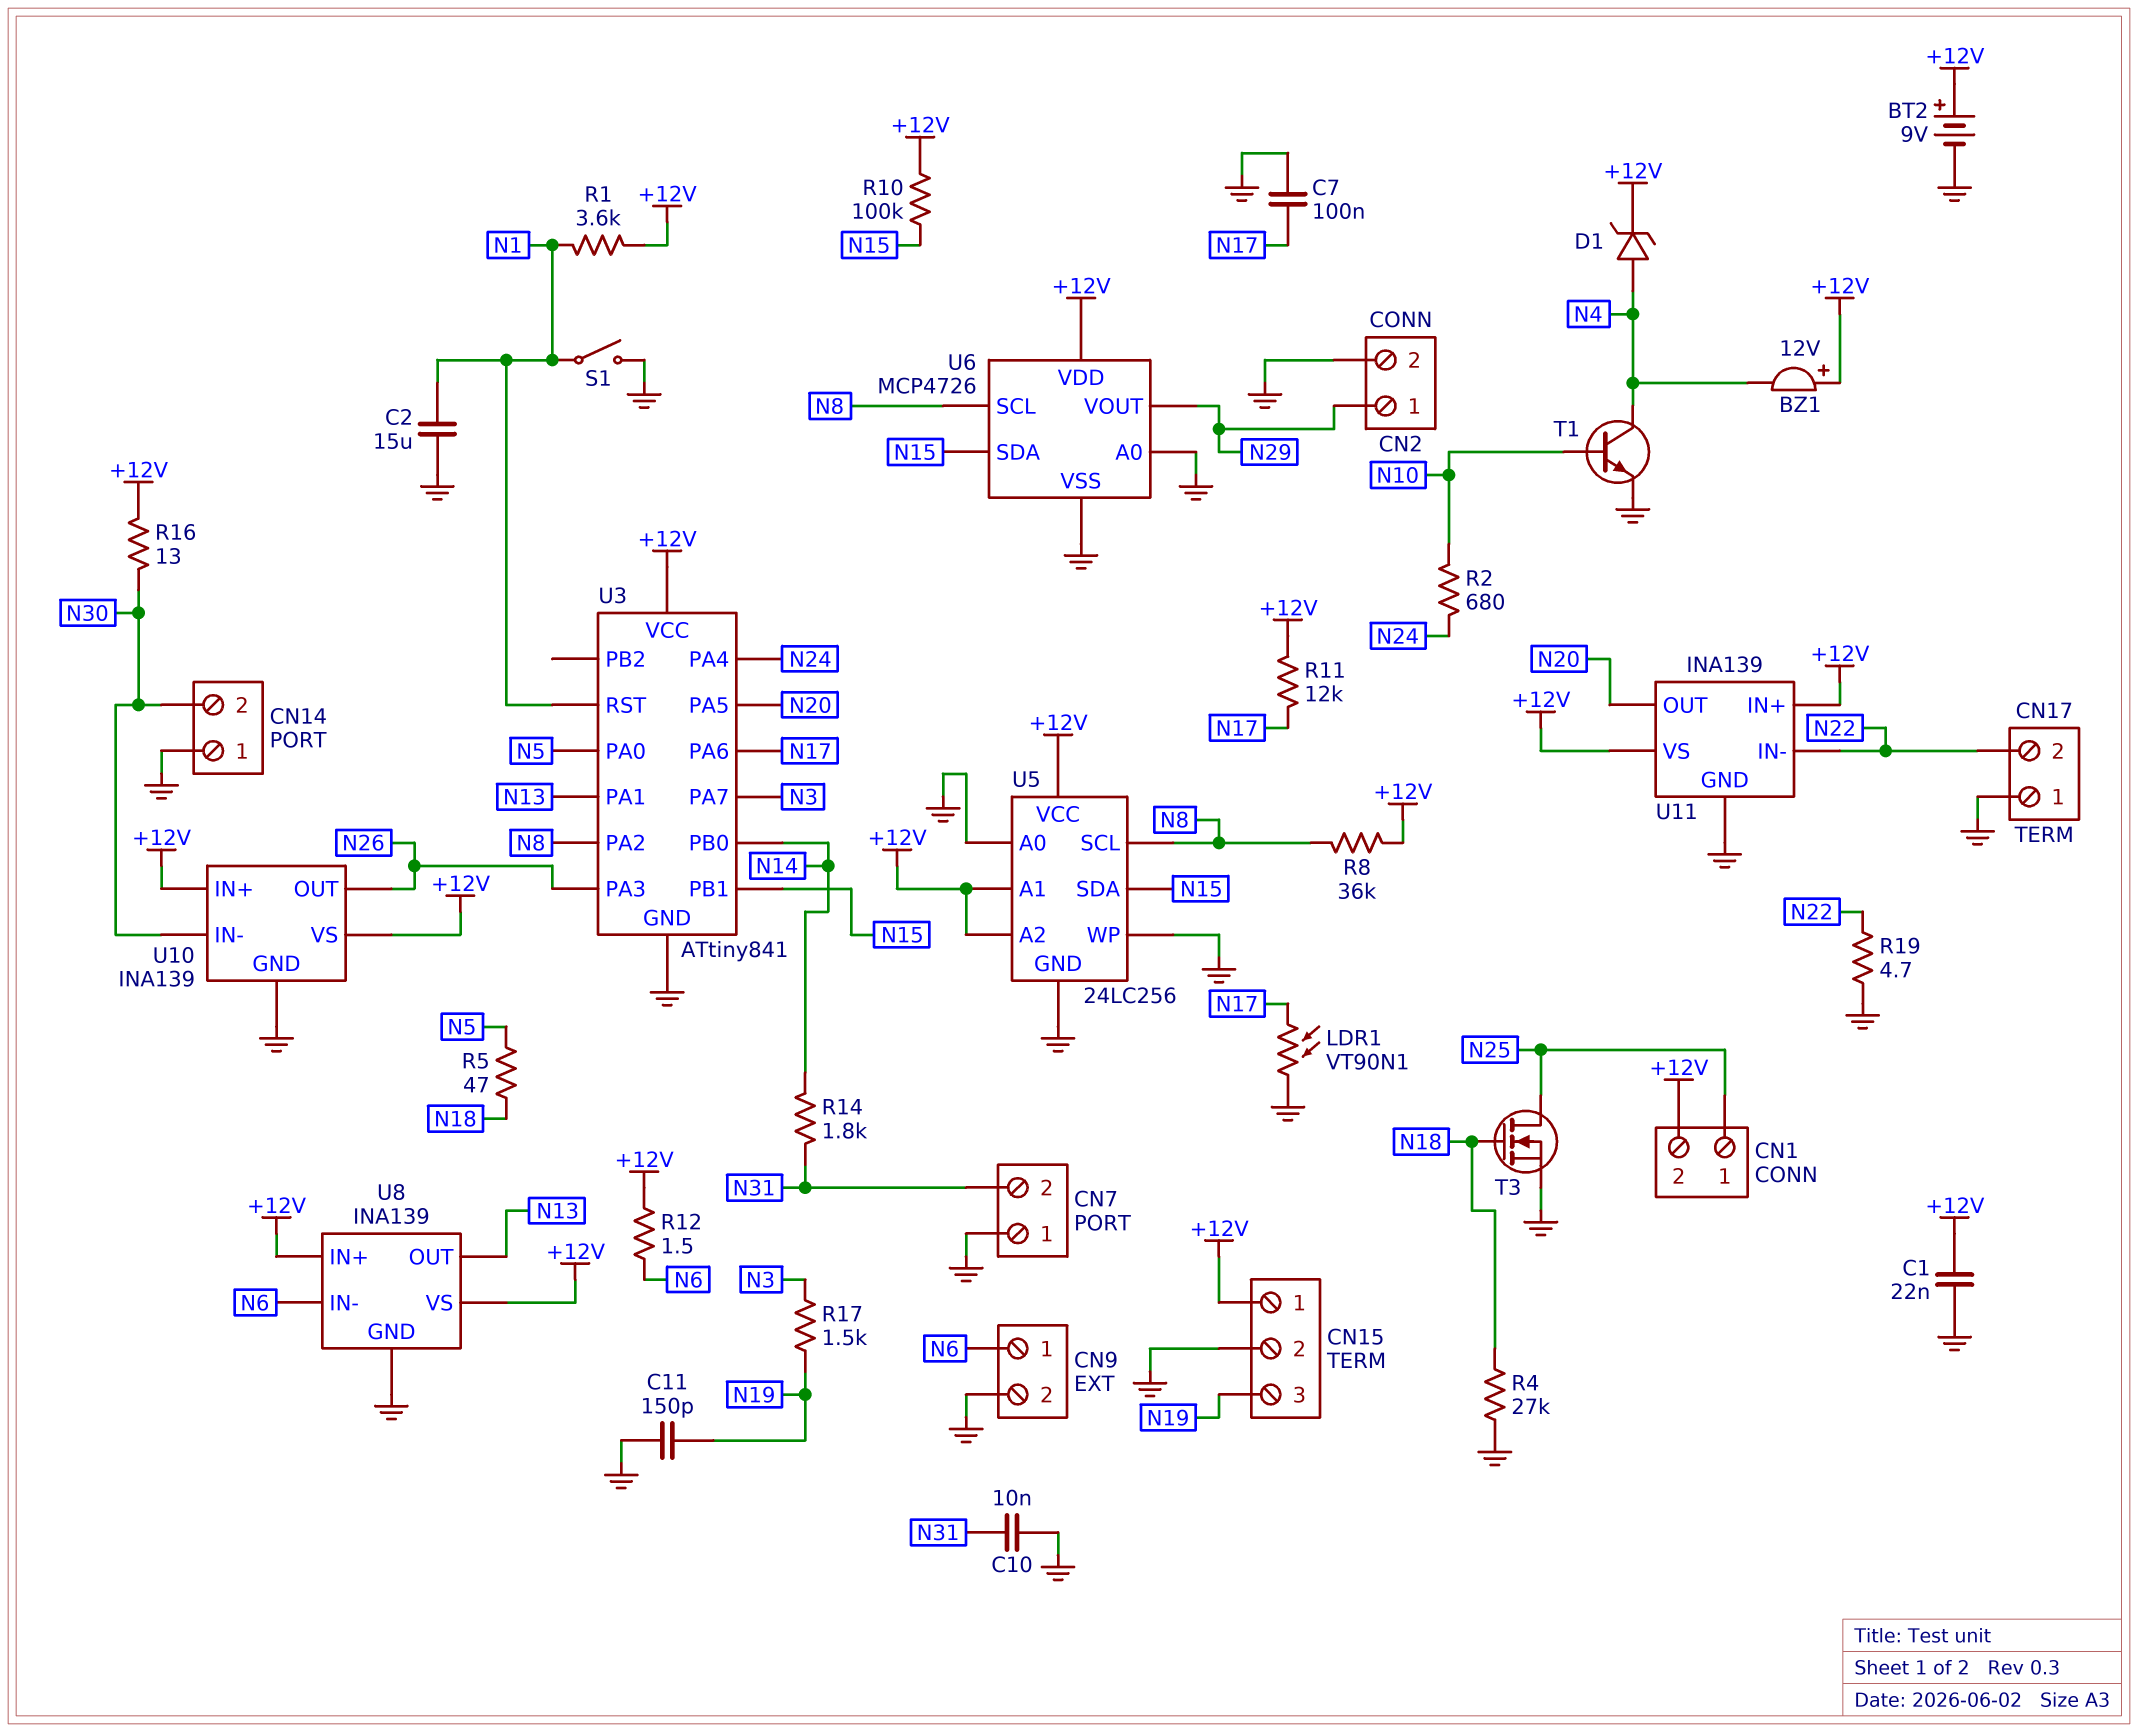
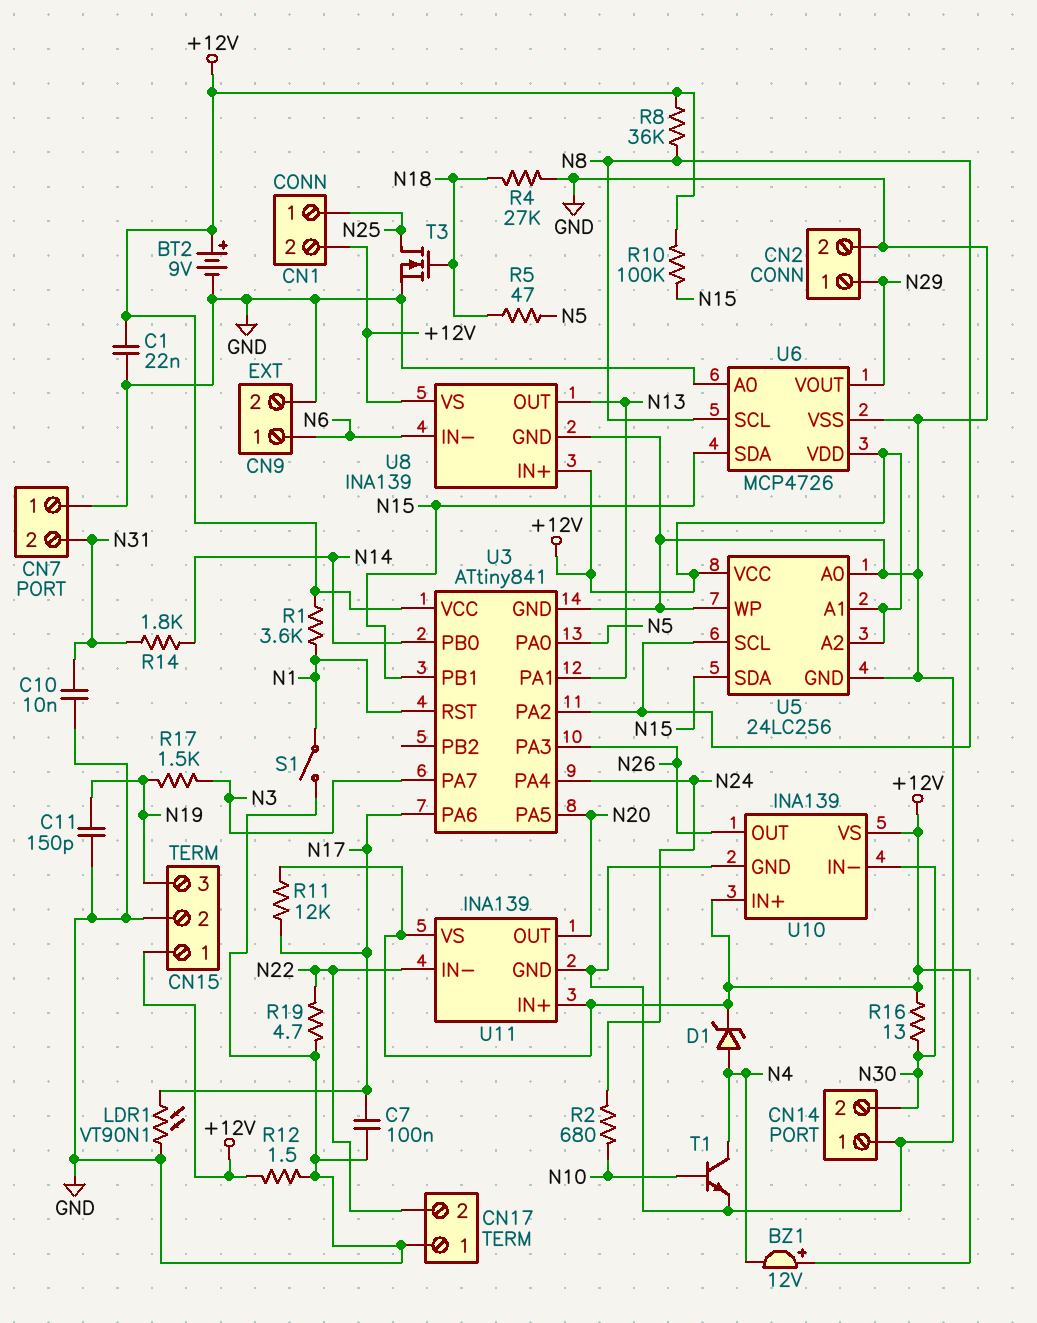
C2: 15uF (GND, N1) -> none
R12: 1.5 (+12V, N6) -> 1.5 (+12V, GND)

